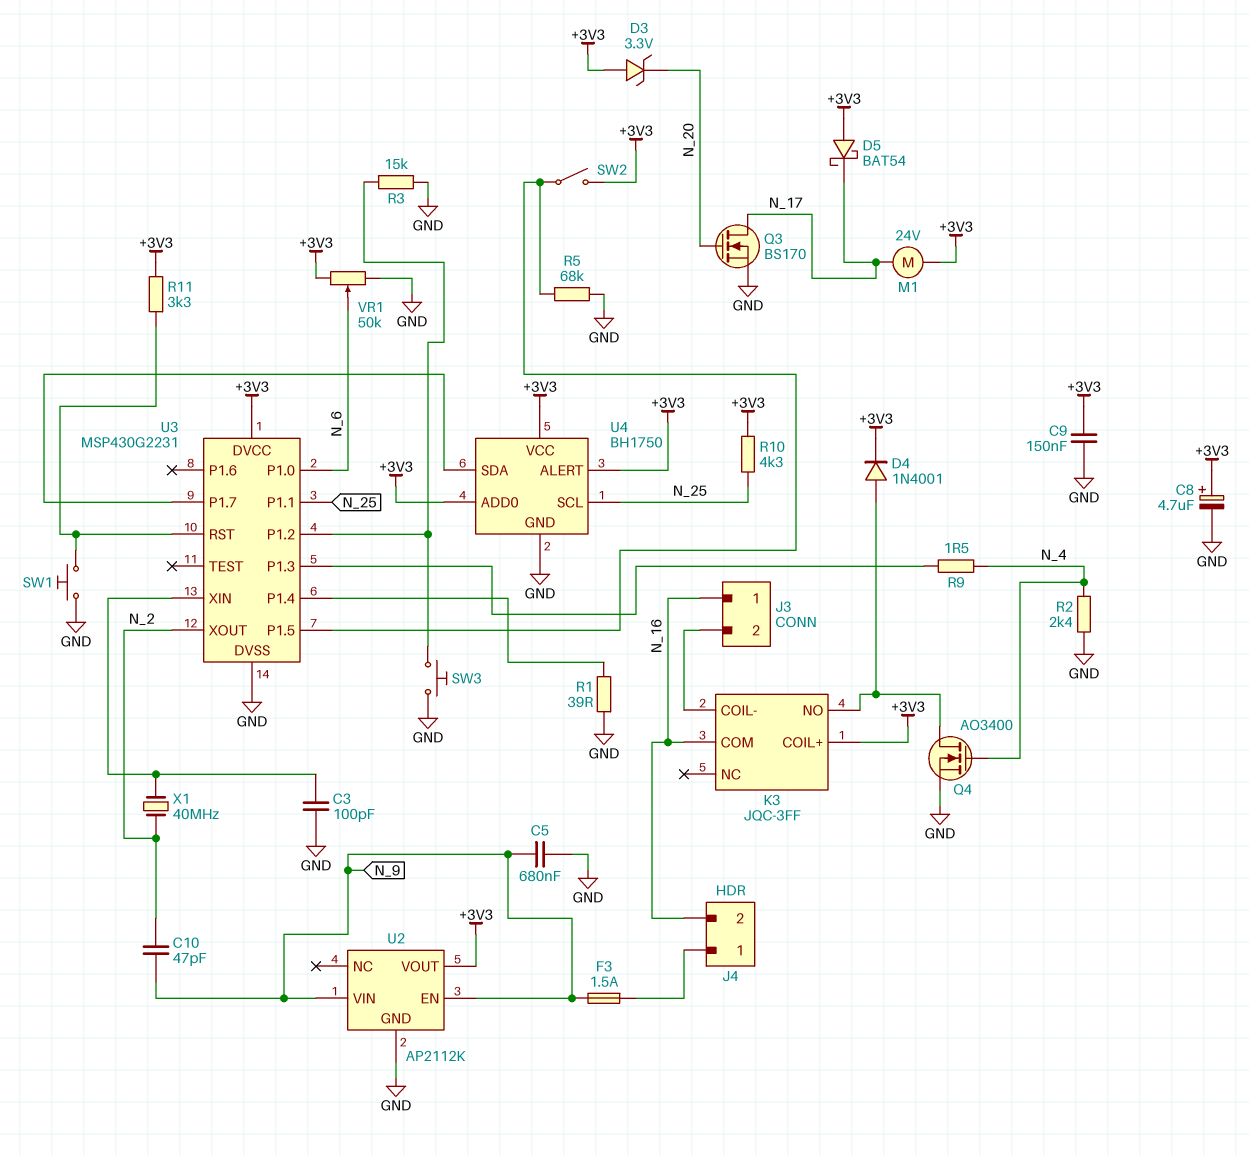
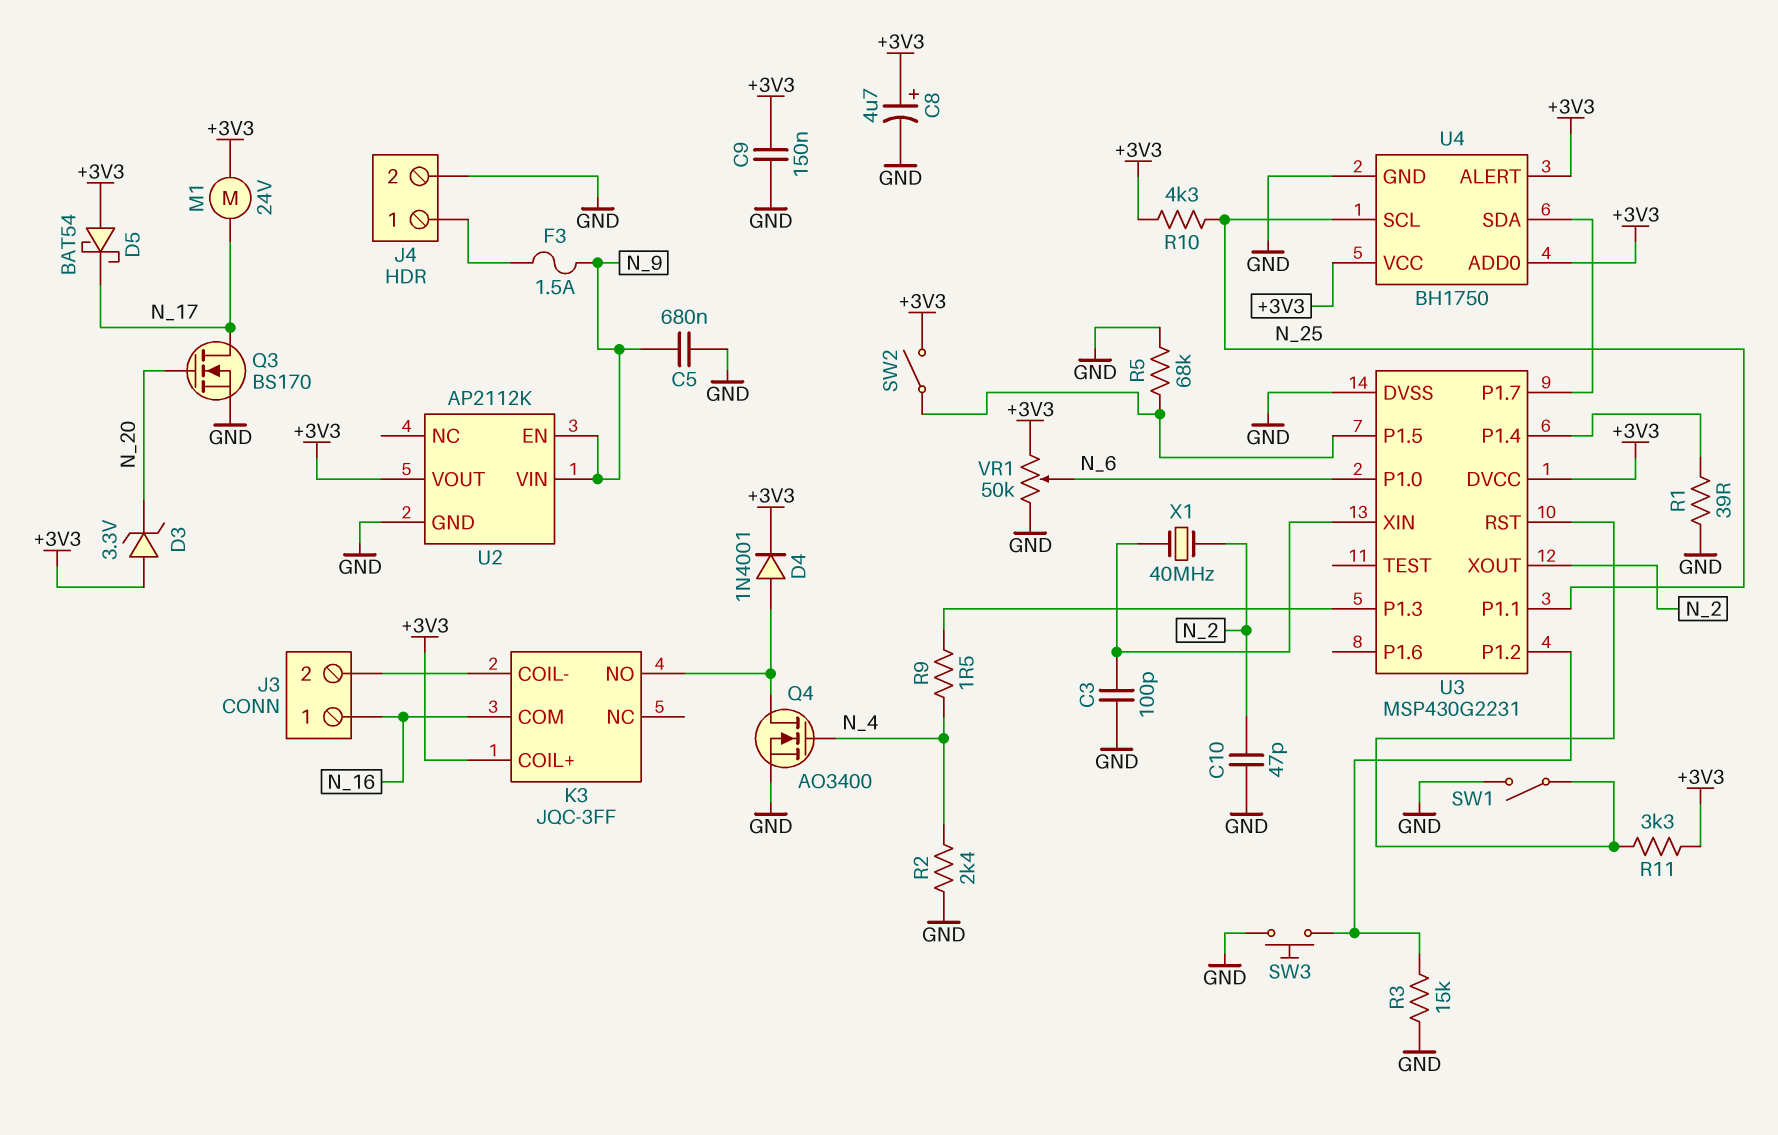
C10: 47pF (N_2, N_9) -> 47pF (GND, N_2)
J4 pin 2: N_16 -> GND
SW1: button (GND, U3/RST) -> switch (GND, U3/RST)

